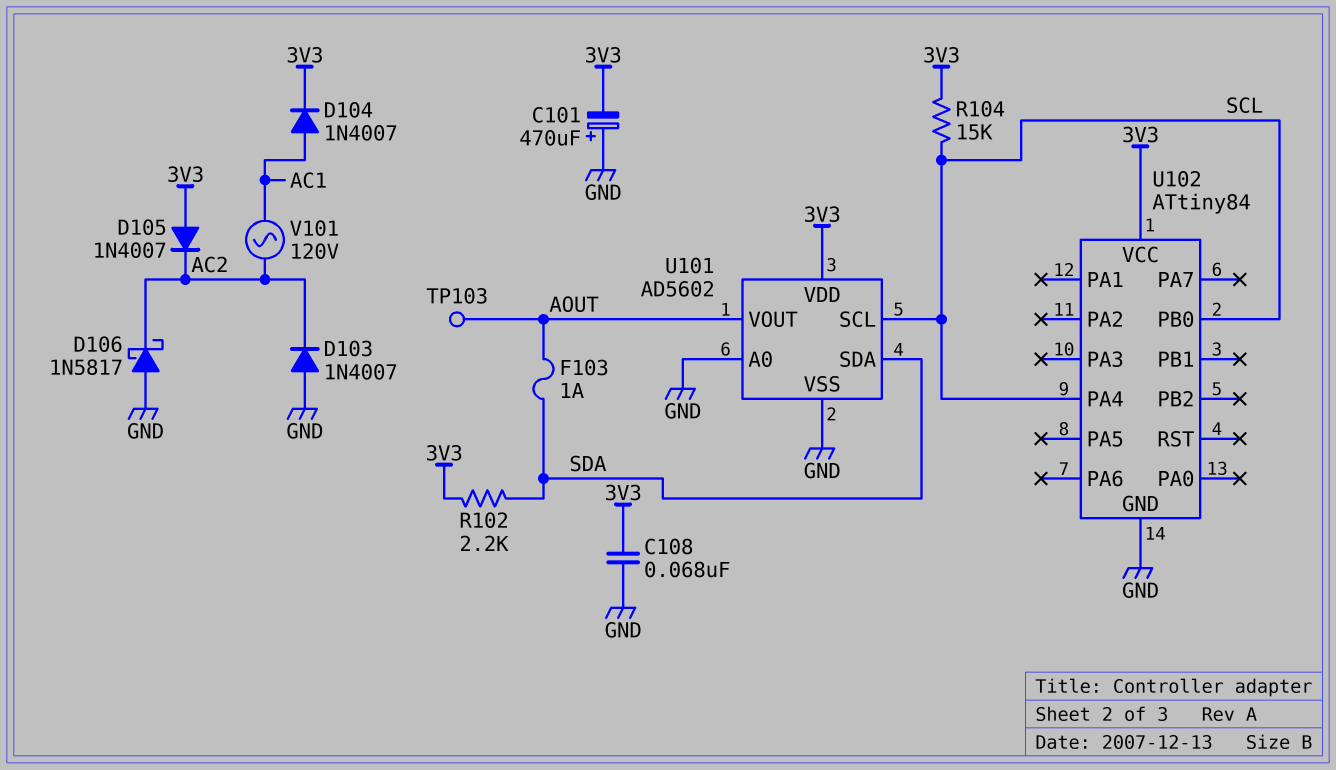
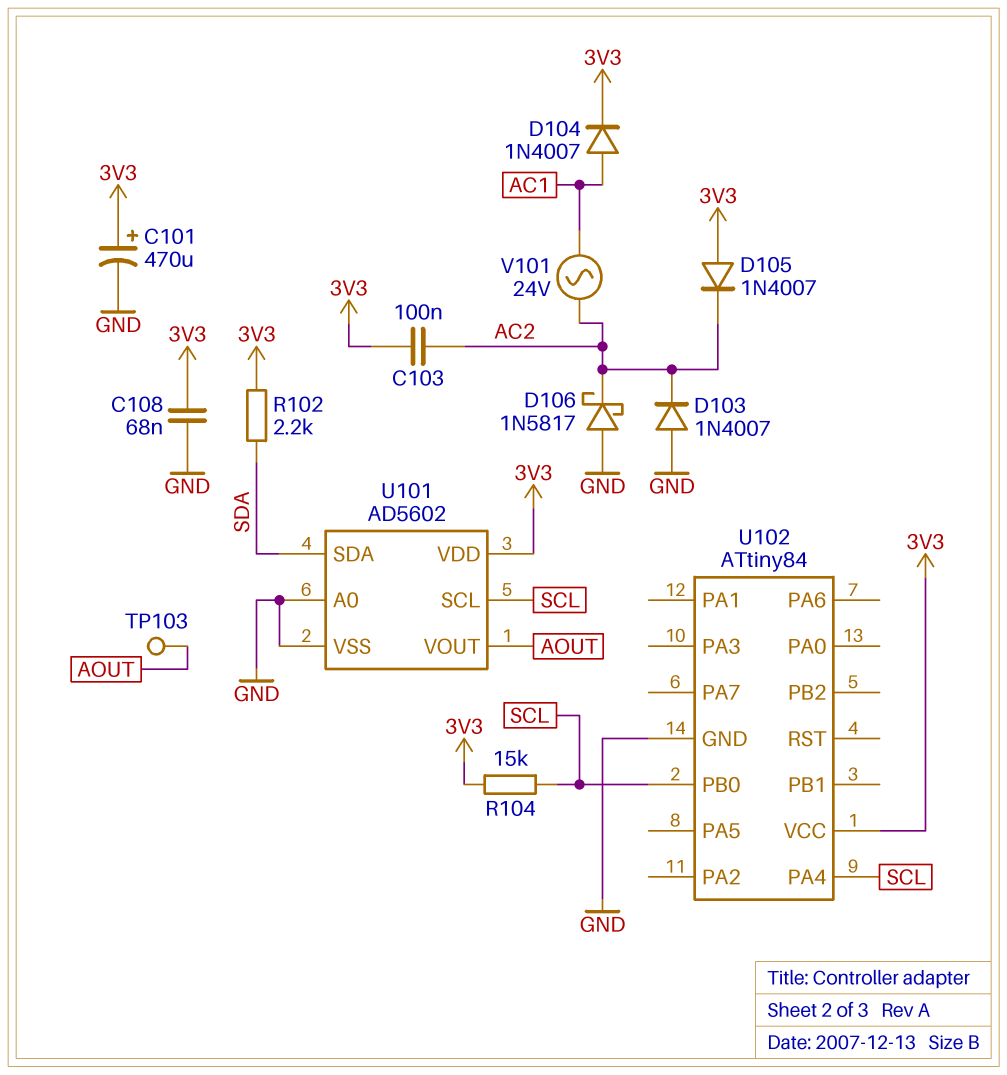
C101: 470uF (plus GND, minus 3V3) -> 470uF (plus 3V3, minus GND)
C103: none -> 100nF (3V3, AC2)
F103: 1A (AOUT, SDA) -> none
V101: AC 120V (AC1, AC2) -> AC 24V (AC1, AC2)

